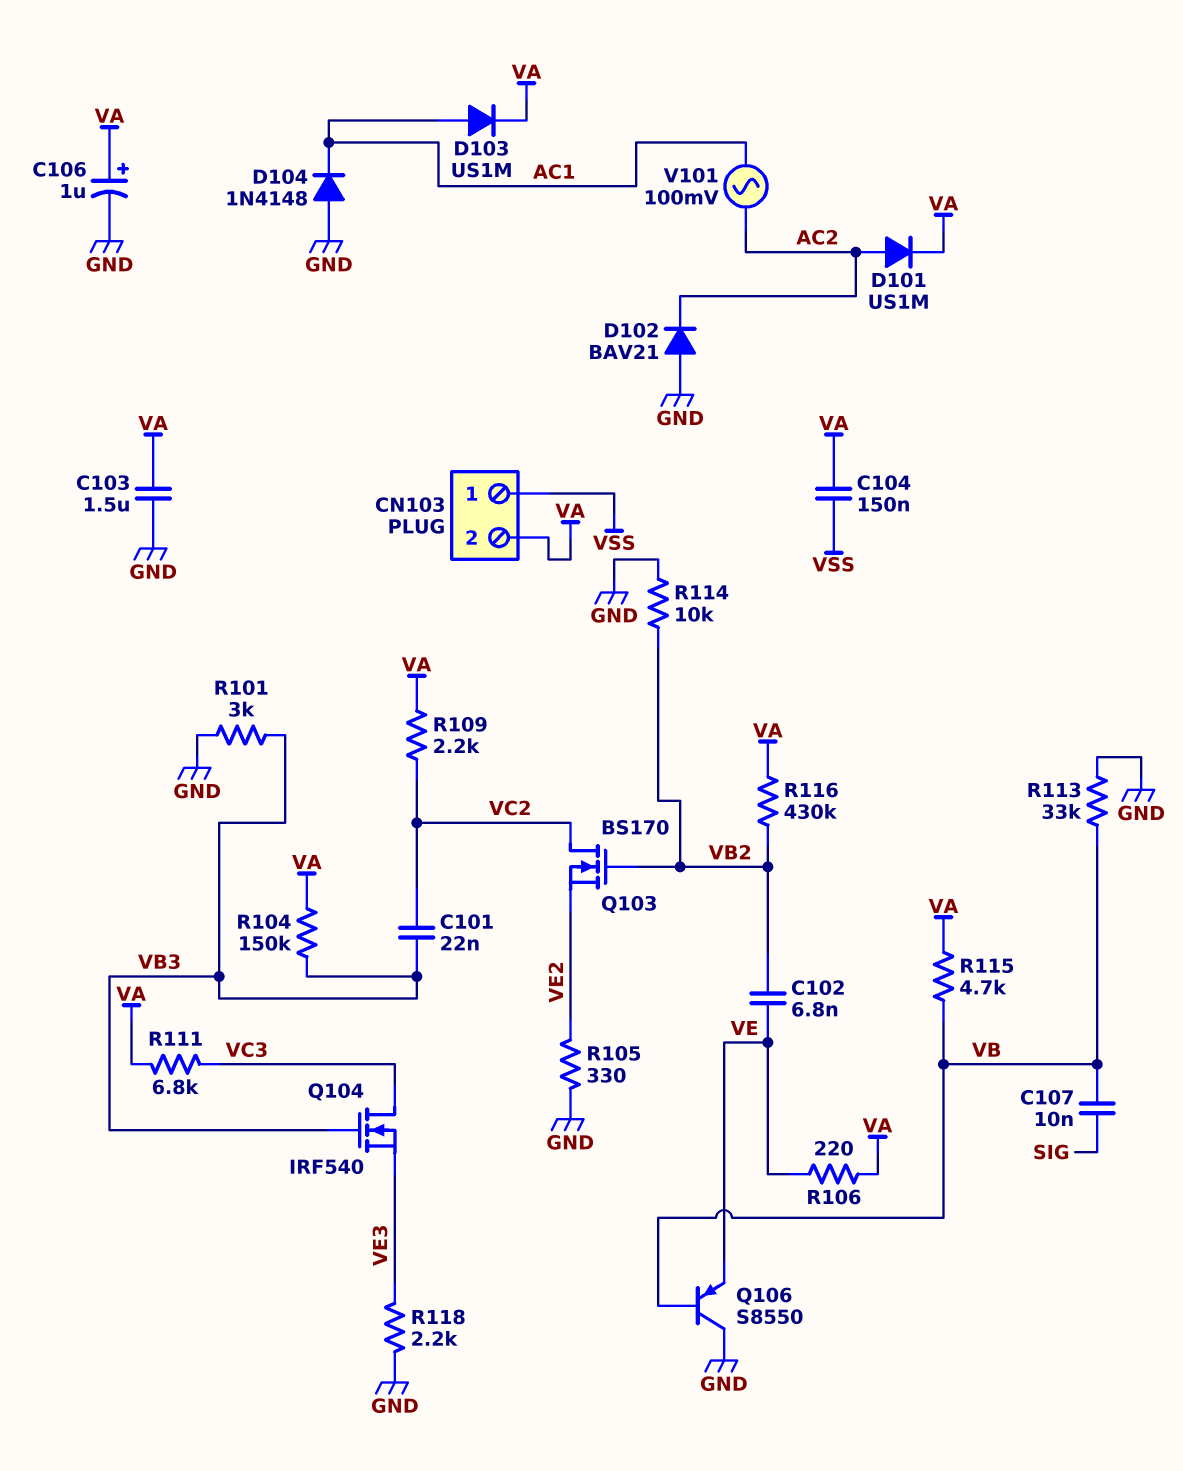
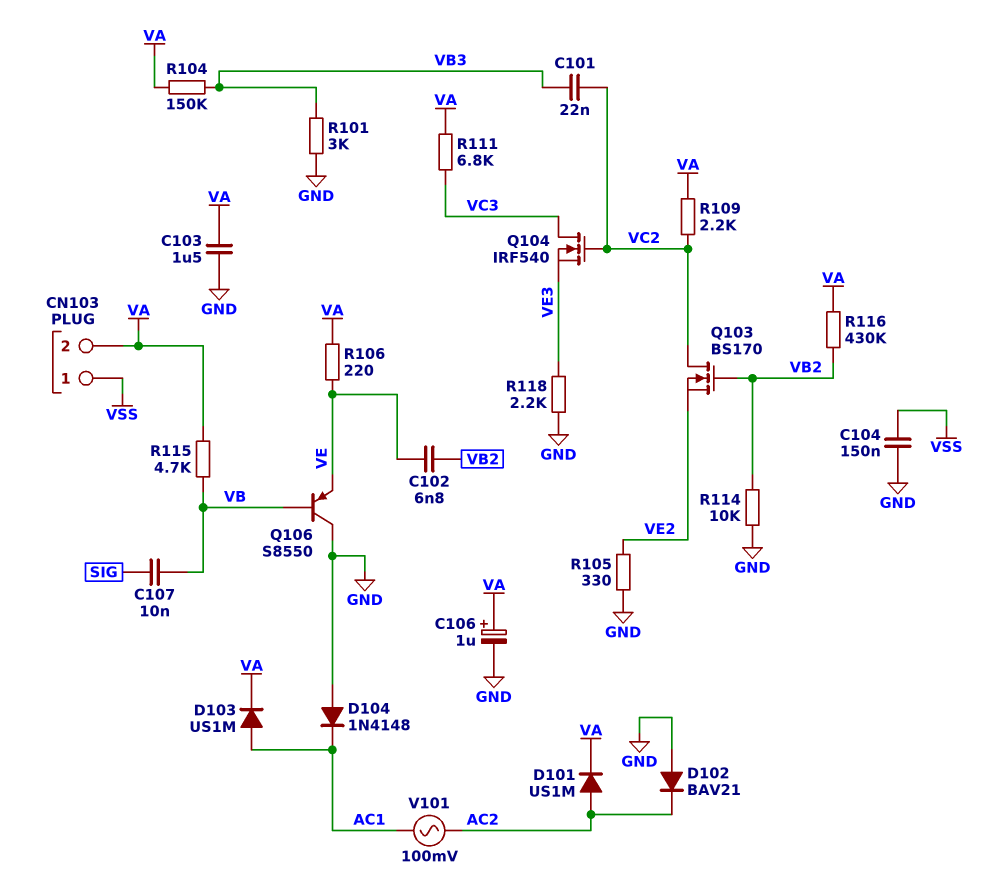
C104: 150nF (VA, VSS) -> 150nF (GND, VSS)
Q104: NMOS IRF540 (G VB3, D VC3, S VE3) -> NMOS IRF540 (G VC2, D VC3, S VE3)
R113: 33k (GND, VB) -> none

